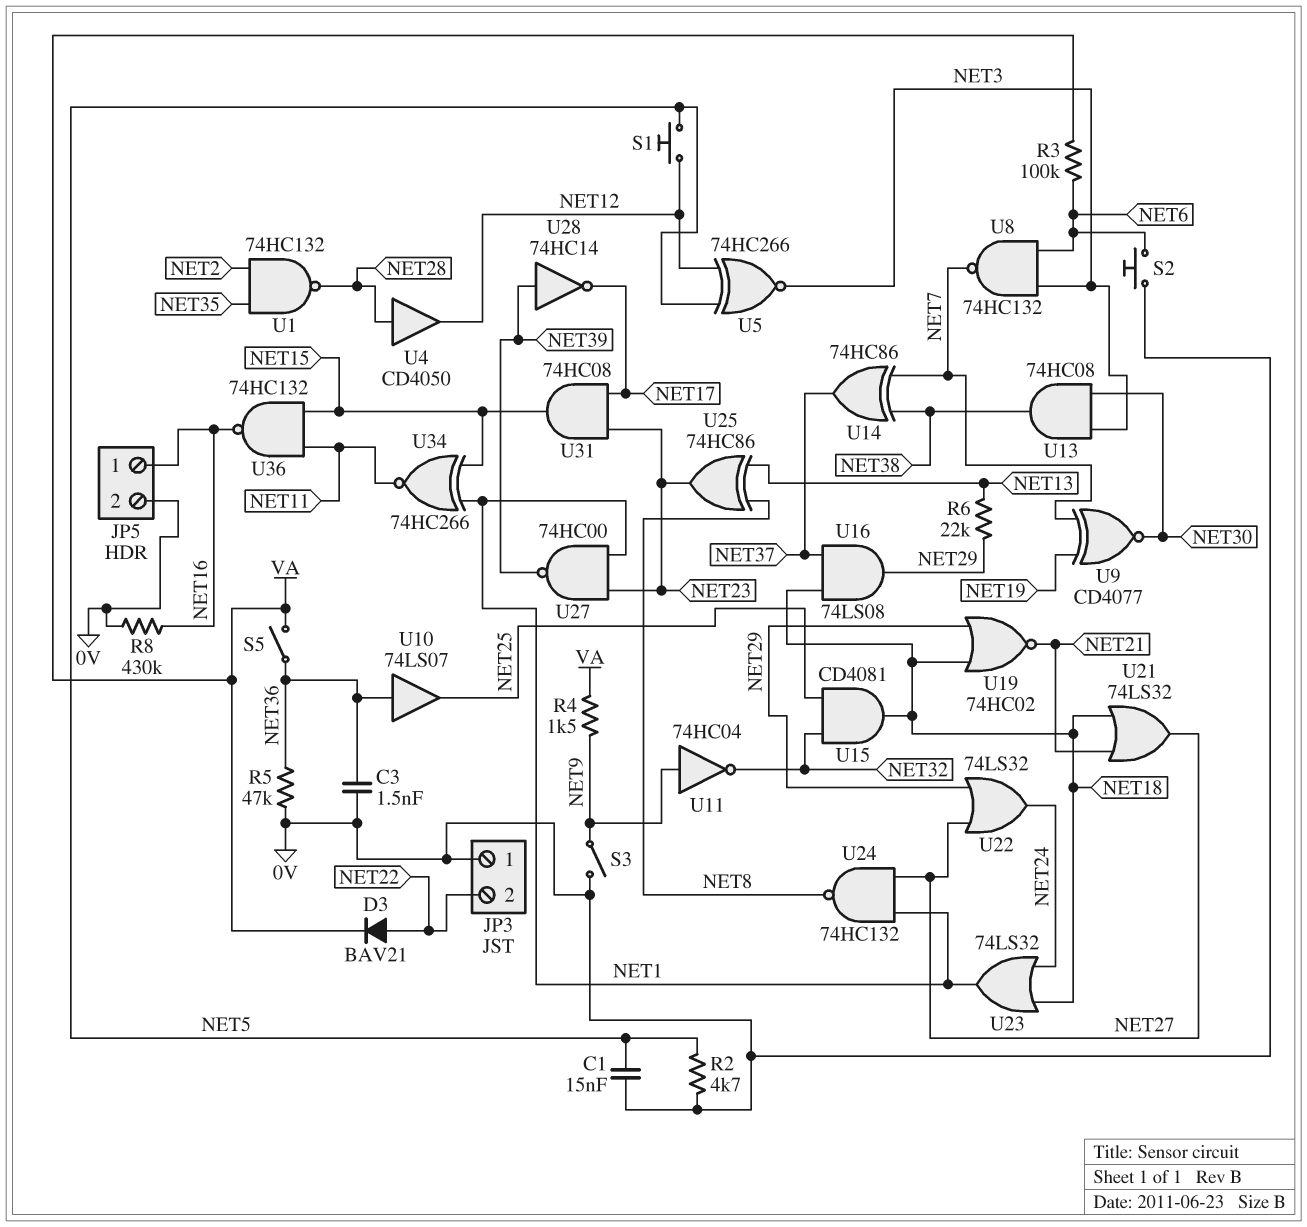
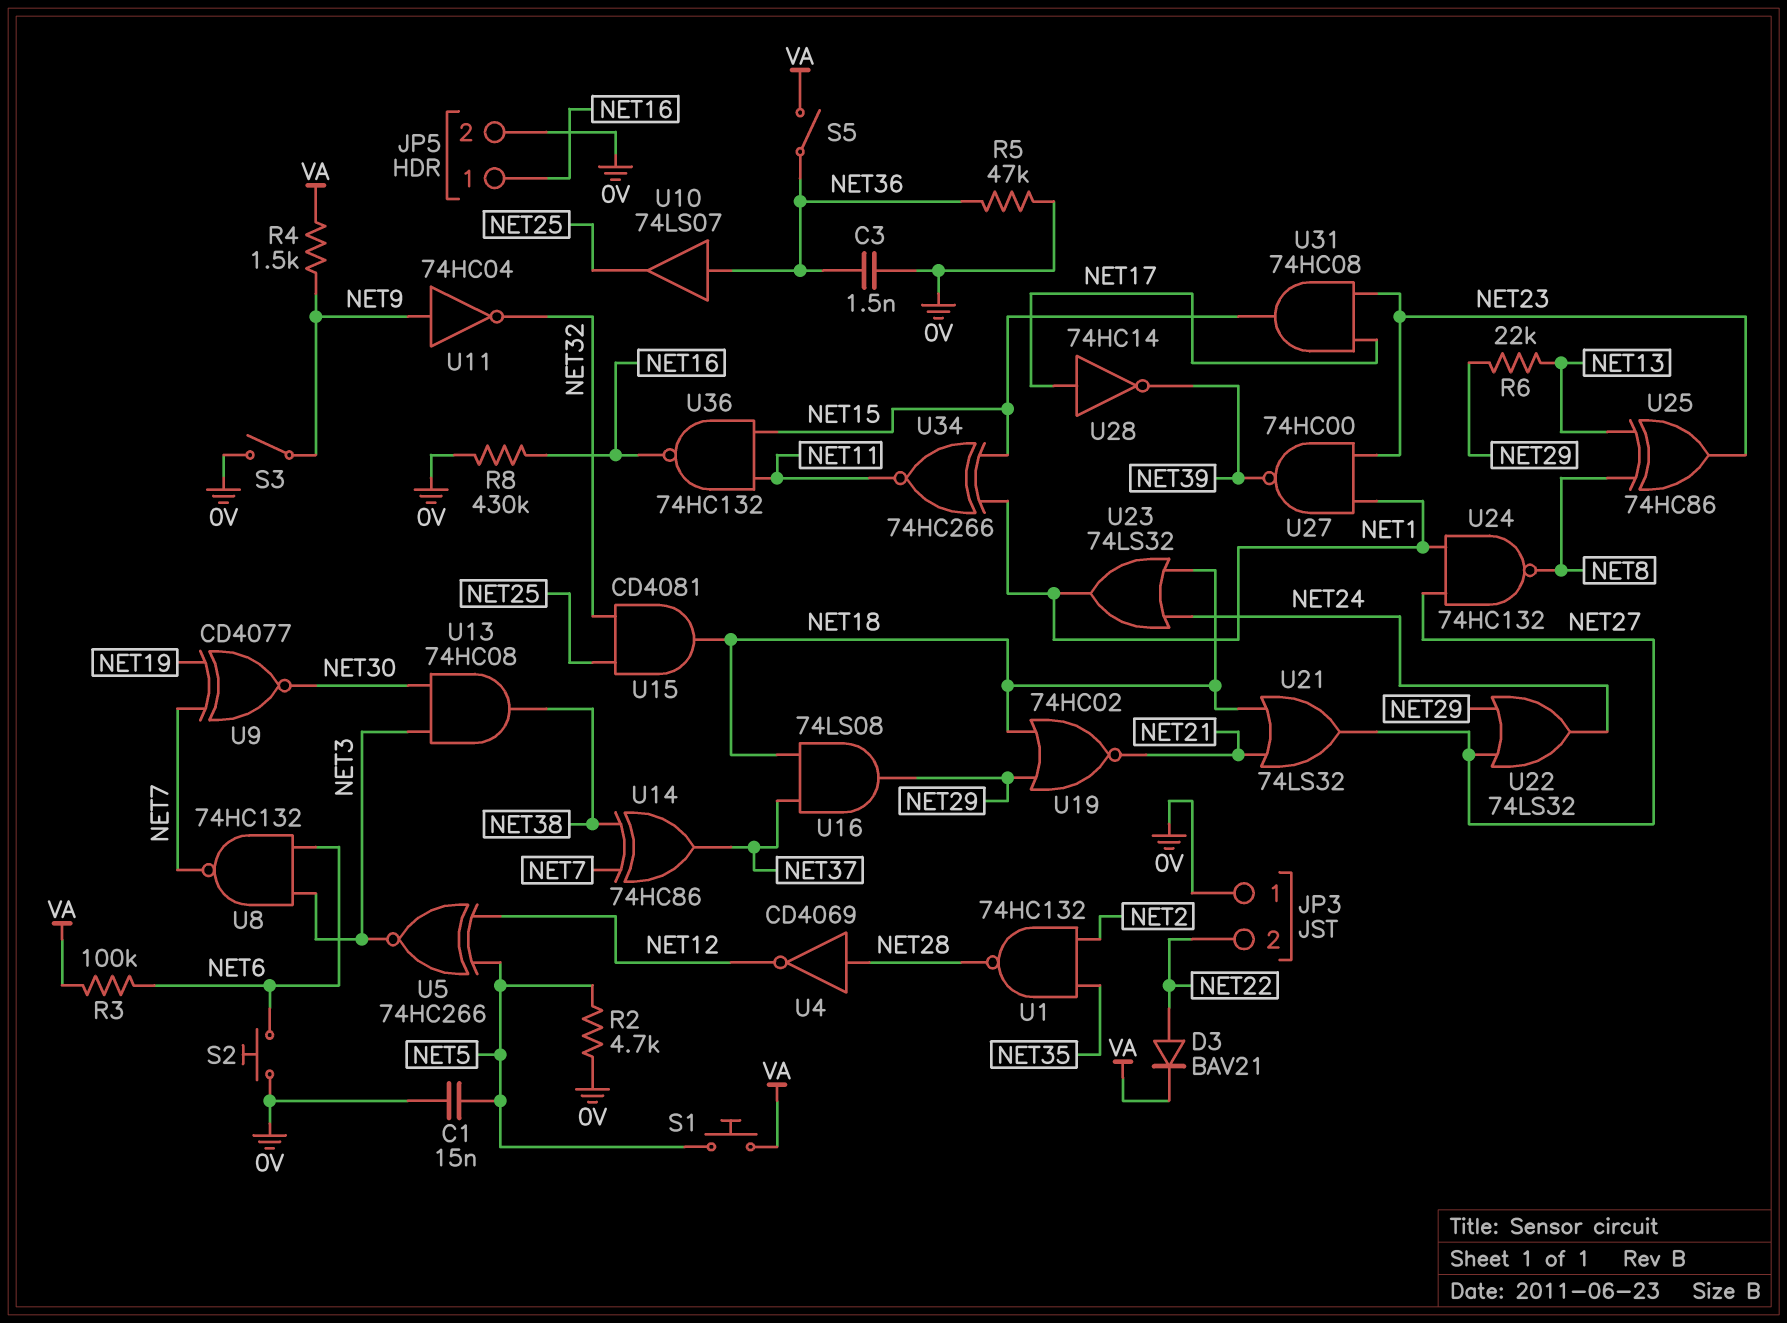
S1: button (NET5, NET12) -> button (NET5, VA)
U4: buffer CD4050 (in NET28, out NET12) -> NOT CD4069 (in NET28, out NET12)
U28: NOT 74HC14 (in NET39, out NET17) -> NOT 74HC14 (in NET17, out NET39)

